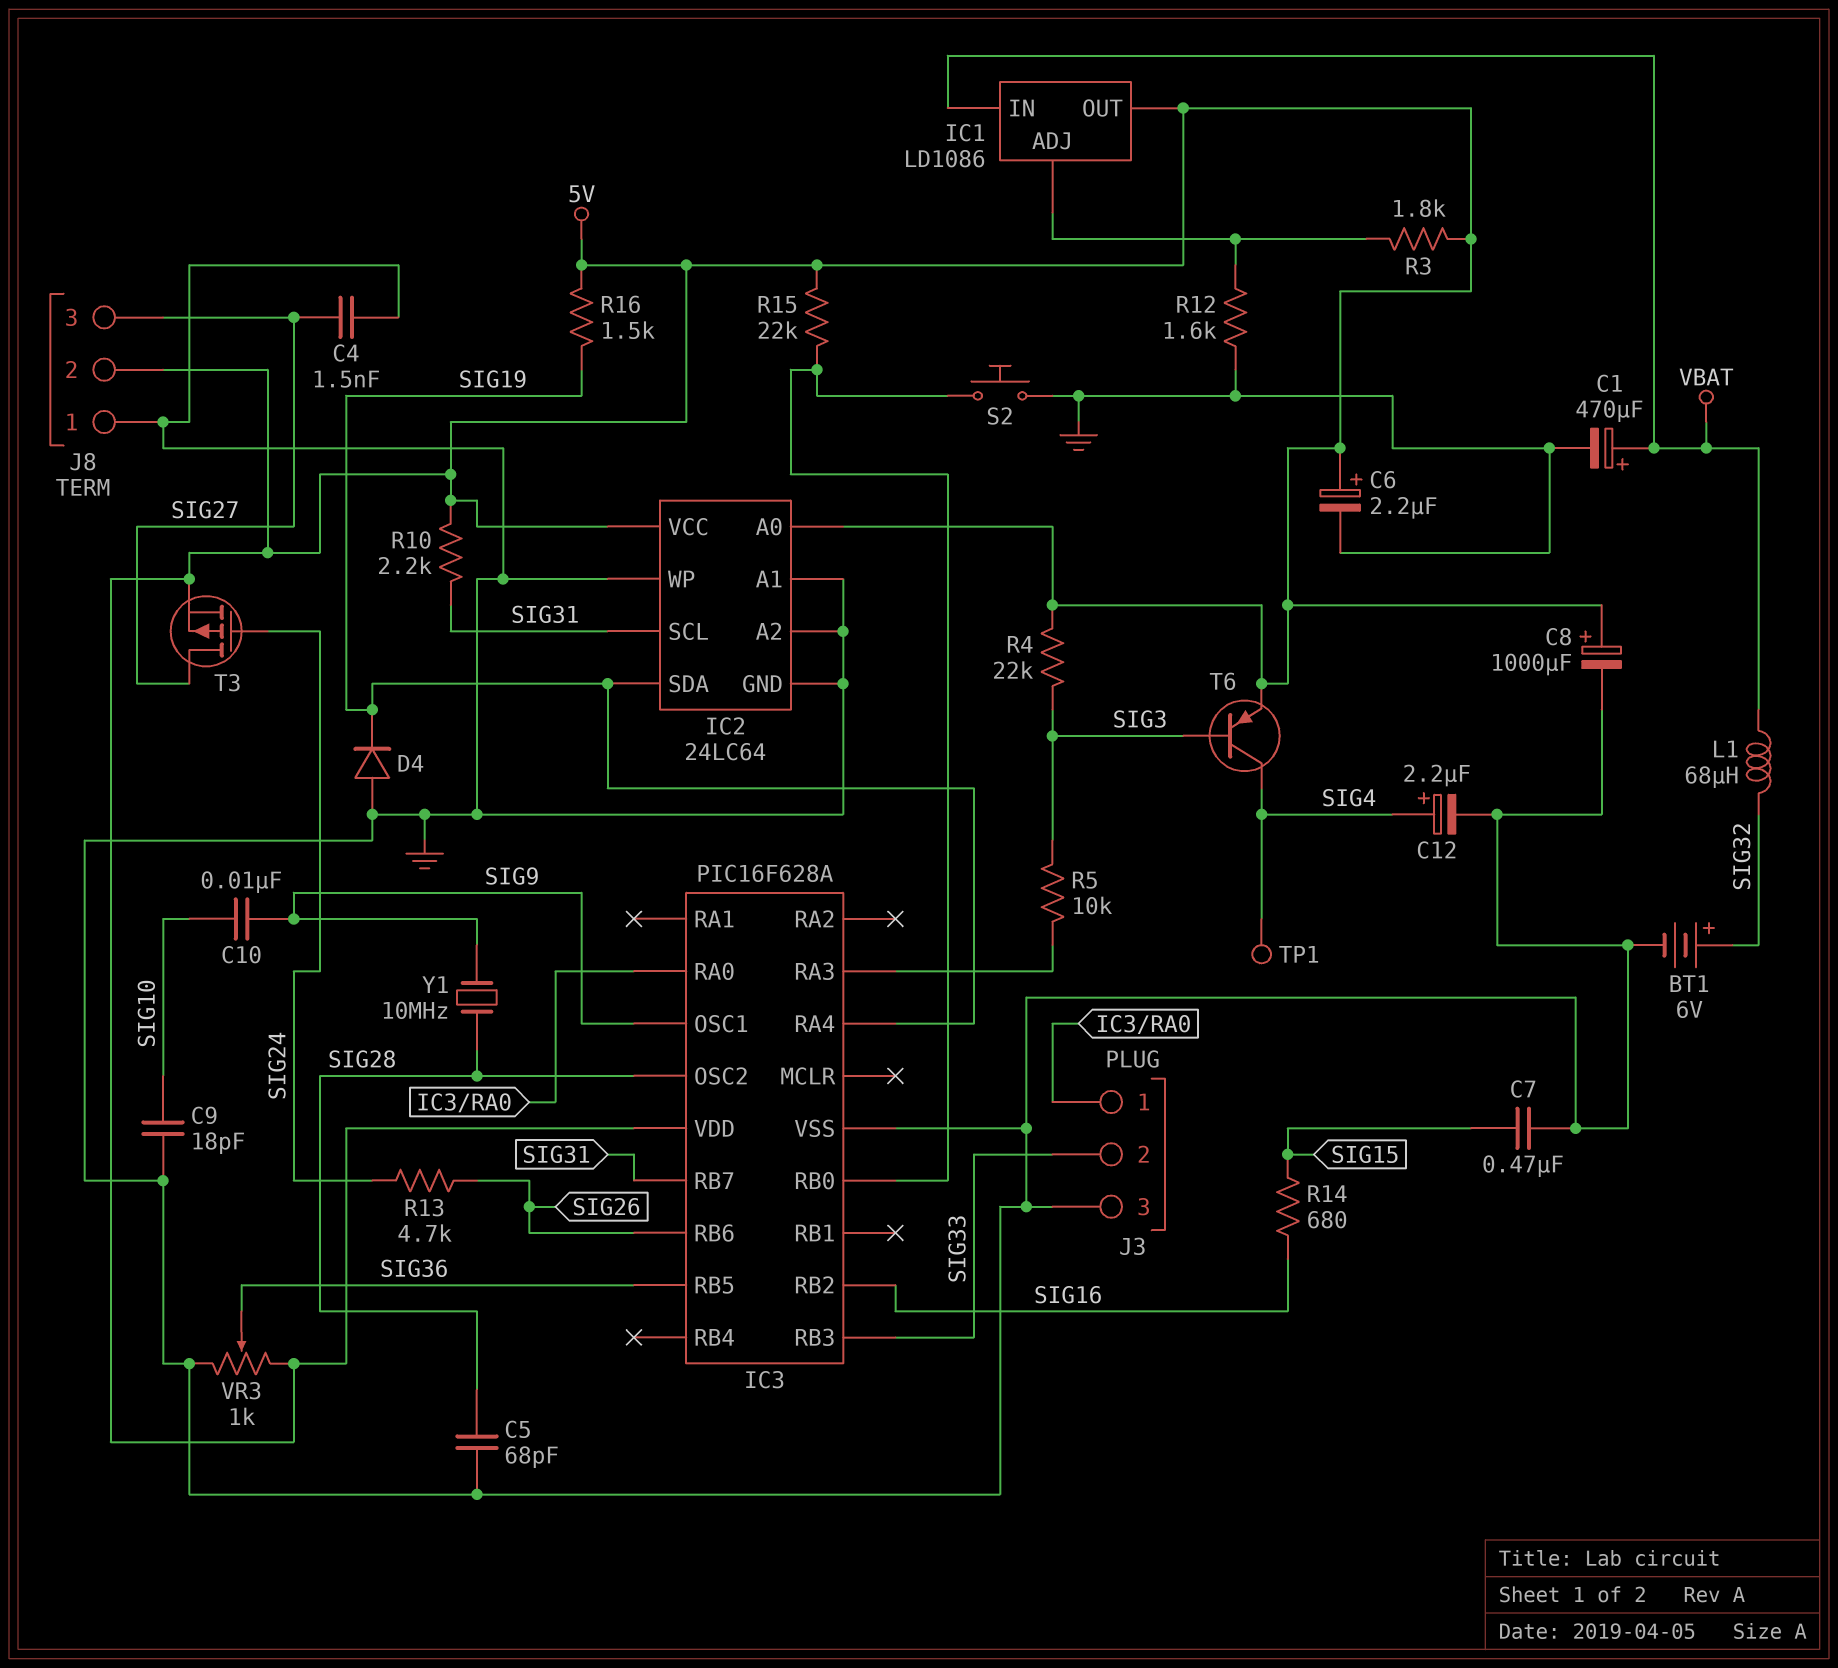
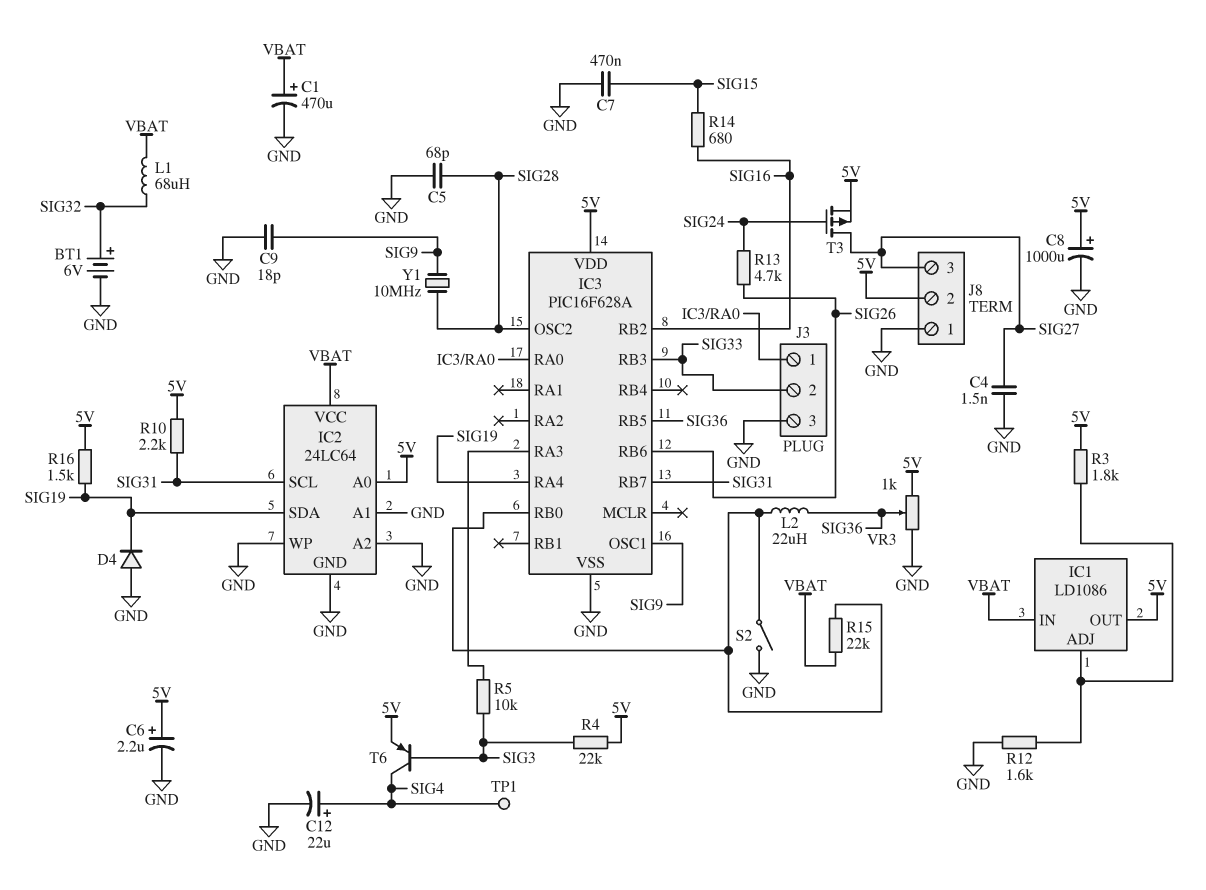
C9: 18pF (GND, SIG10) -> 18pF (GND, SIG9)
C10: 10nF (SIG9, SIG10) -> none
C12: 2.2uF (plus SIG4, minus GND) -> 22uF (plus SIG4, minus GND)
IC2 pin VCC: 5V -> VBAT
L2: none -> 22uH (IC3/RB0, SIG36)
R15: 22k (5V, IC3/RB0) -> 22k (IC3/RB0, VBAT)
S2: button (GND, IC3/RB0) -> switch (GND, IC3/RB0)

